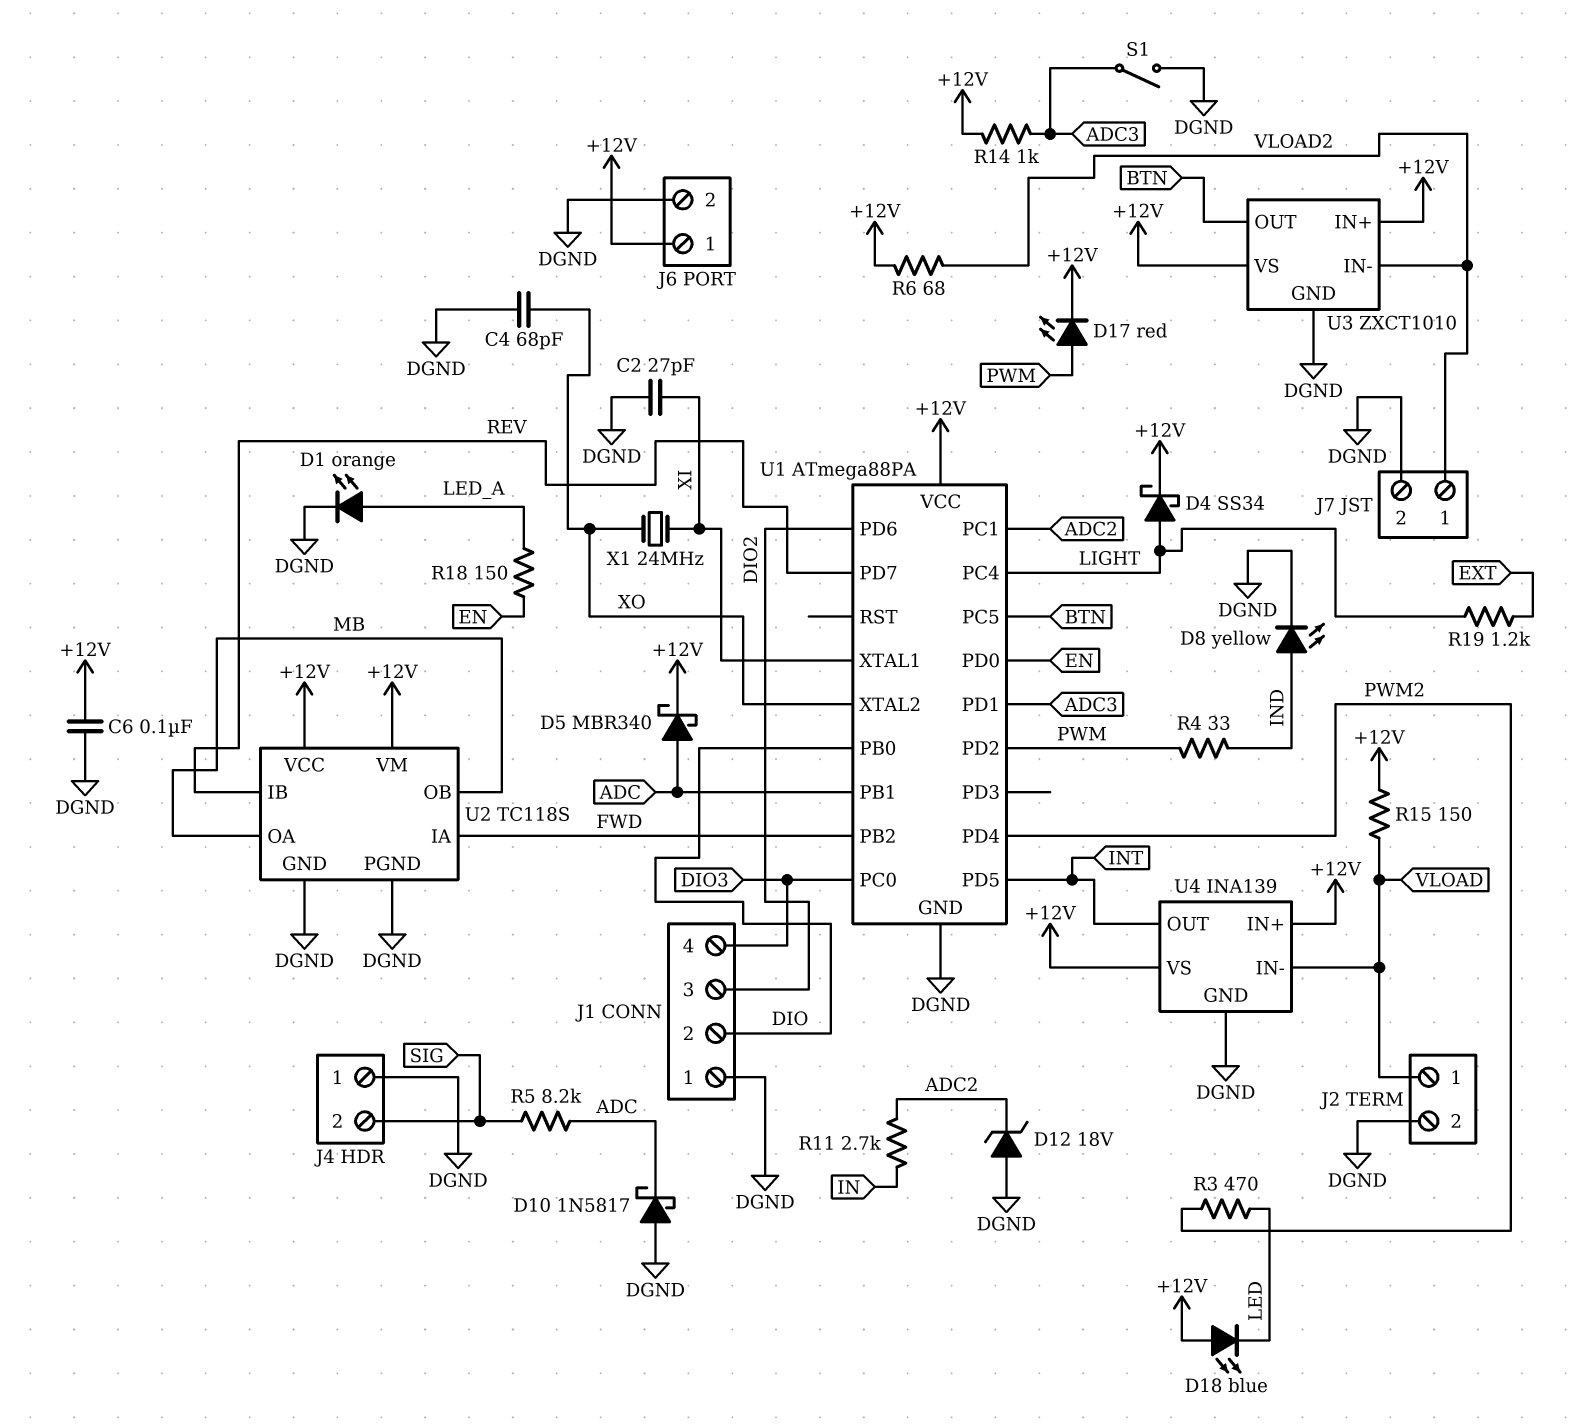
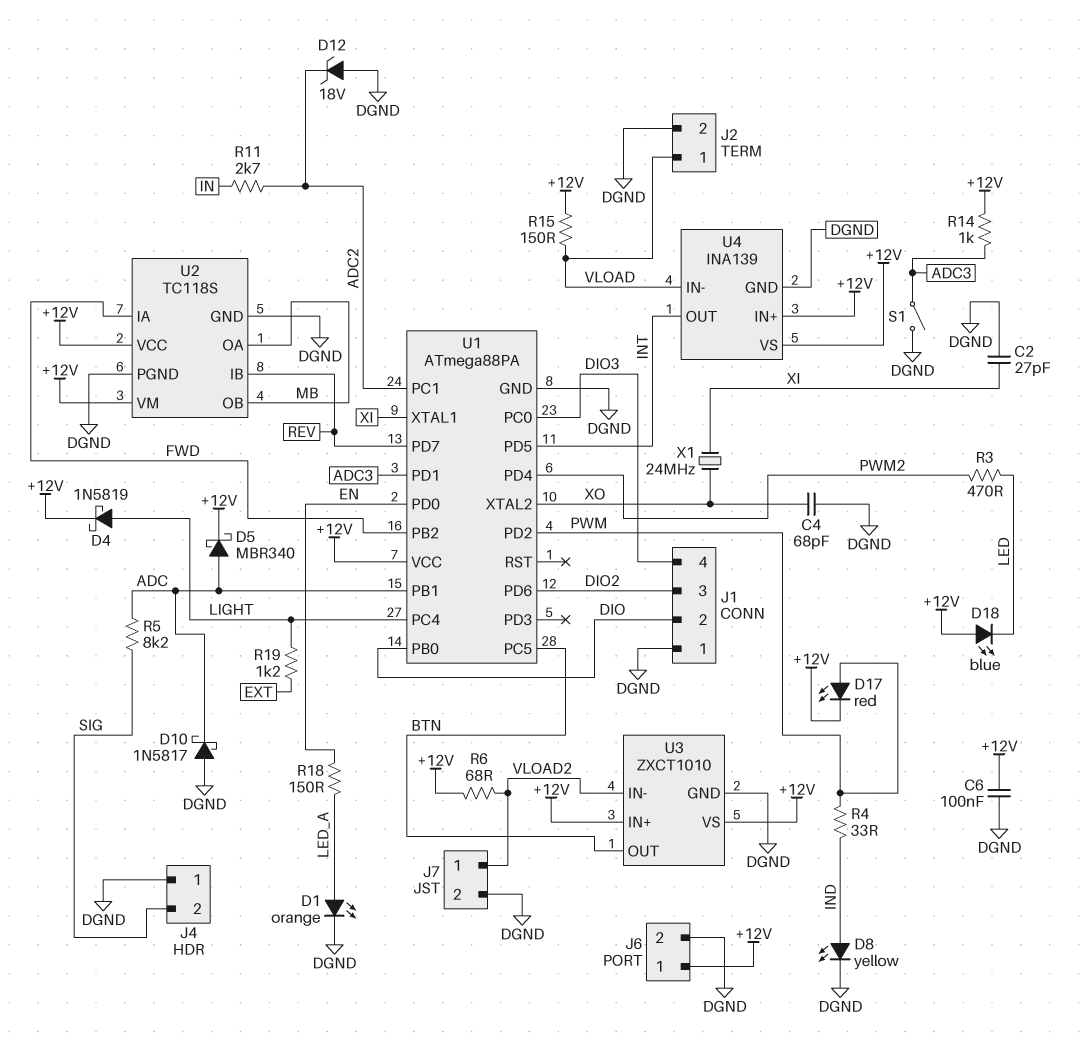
D4: schottky SS34 (A LIGHT, K +12V) -> schottky 1N5819 (A LIGHT, K +12V)

